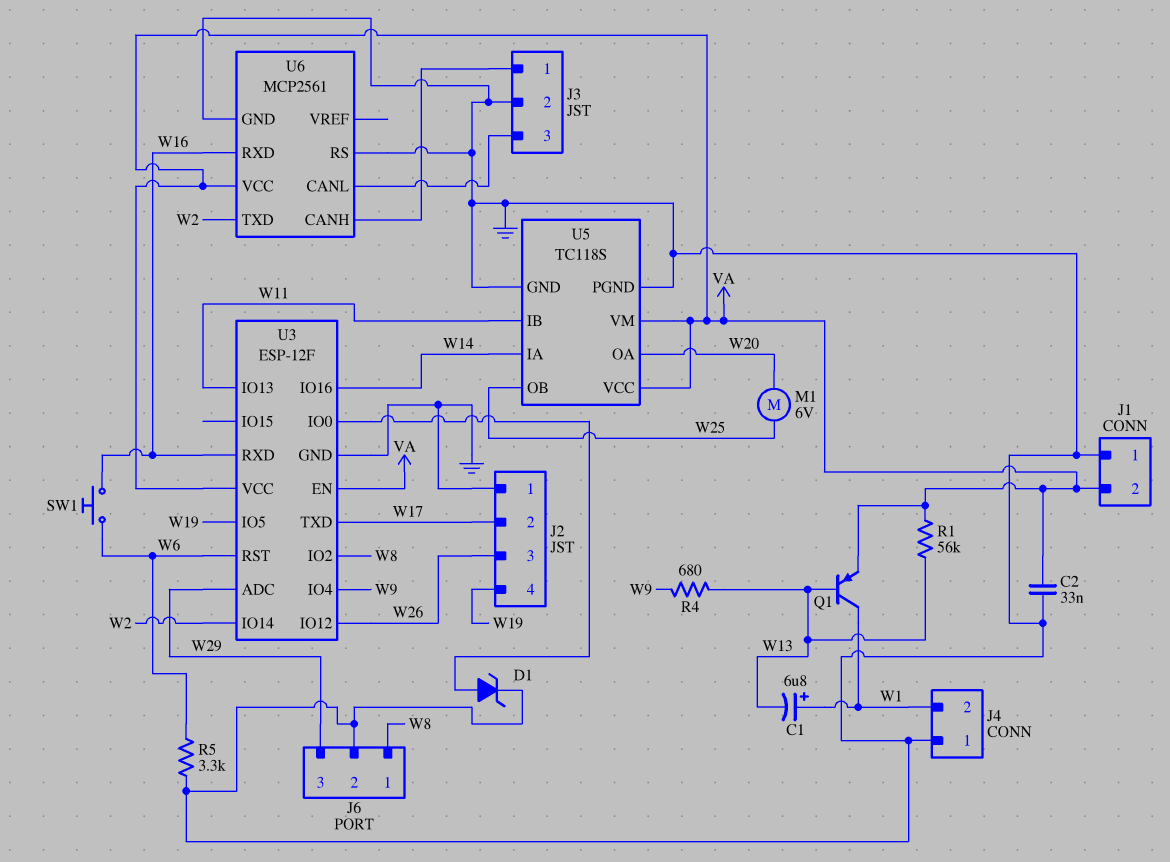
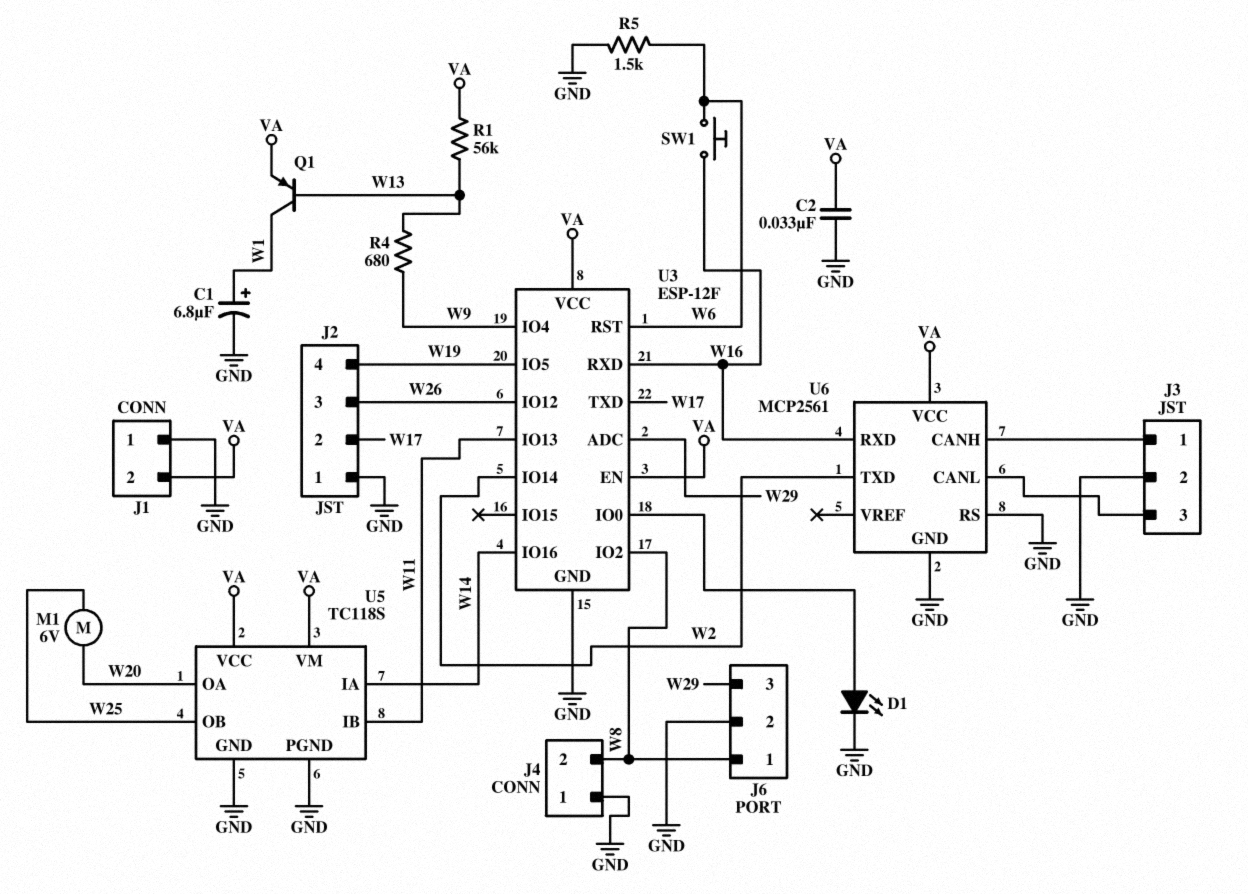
C1: 6.8uF (plus W1, minus W13) -> 6.8uF (plus W1, minus GND)
D1: zener (A U3/IO0, K GND) -> LED (A U3/IO0, K GND)
J4 pin 2: W1 -> W8
R5: 3.3k (GND, W6) -> 1.5k (GND, W6)

